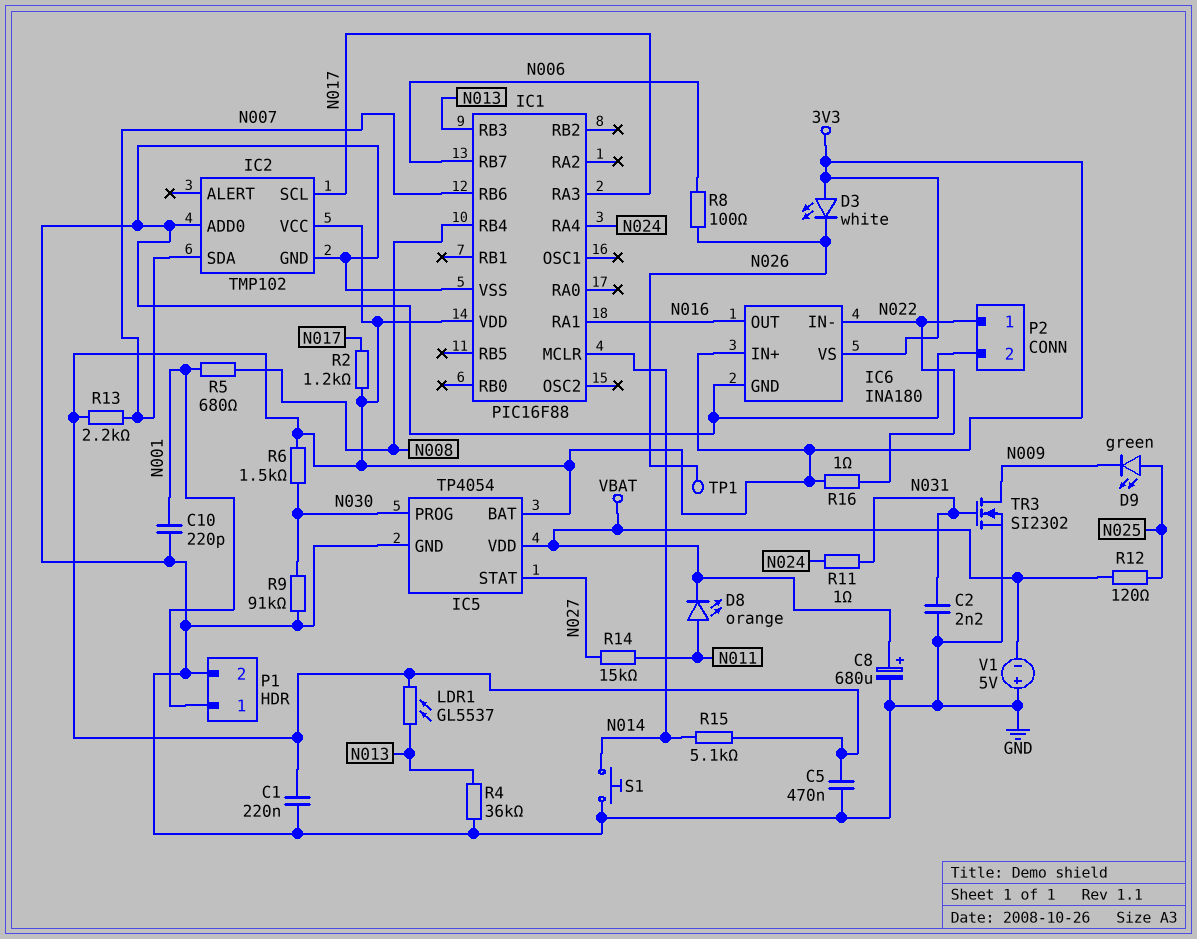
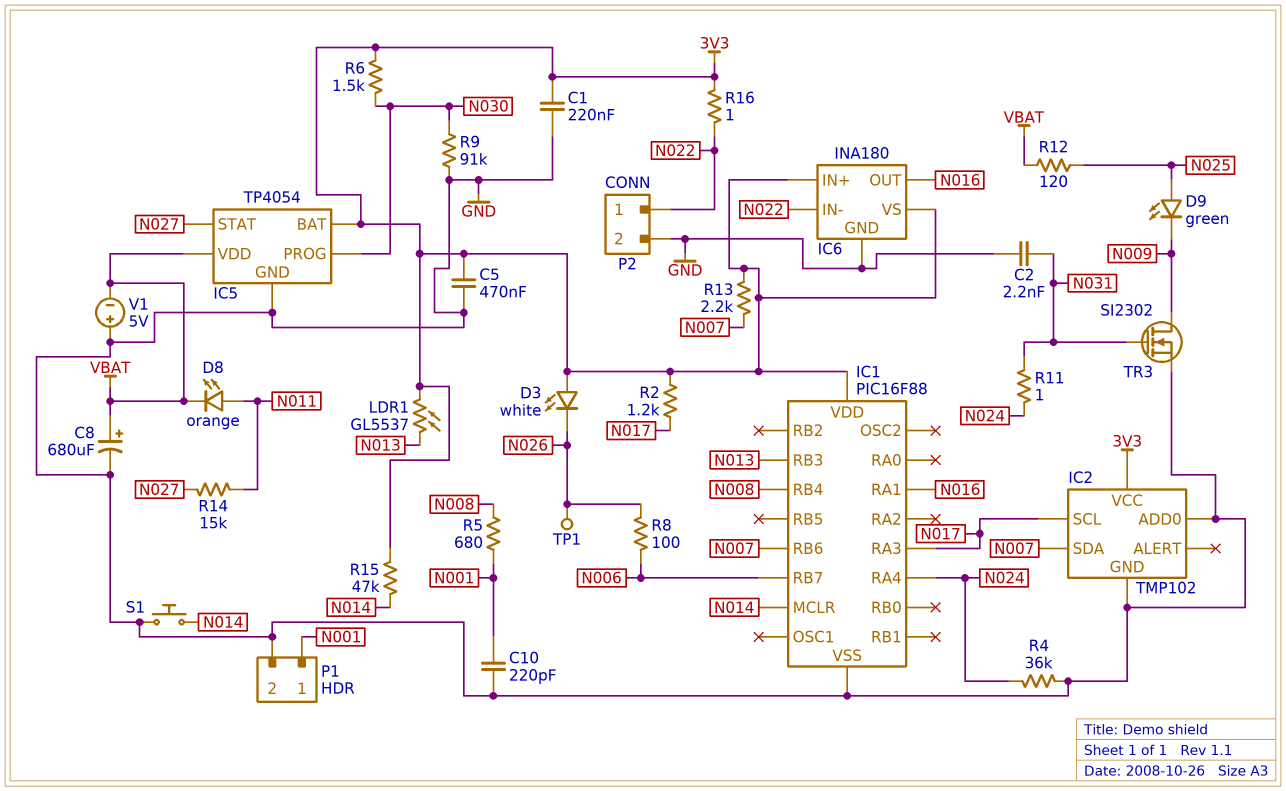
R4: 36k (GND, N013) -> 36k (GND, N024)
R15: 5.1k (3V3, N014) -> 47k (3V3, N014)

